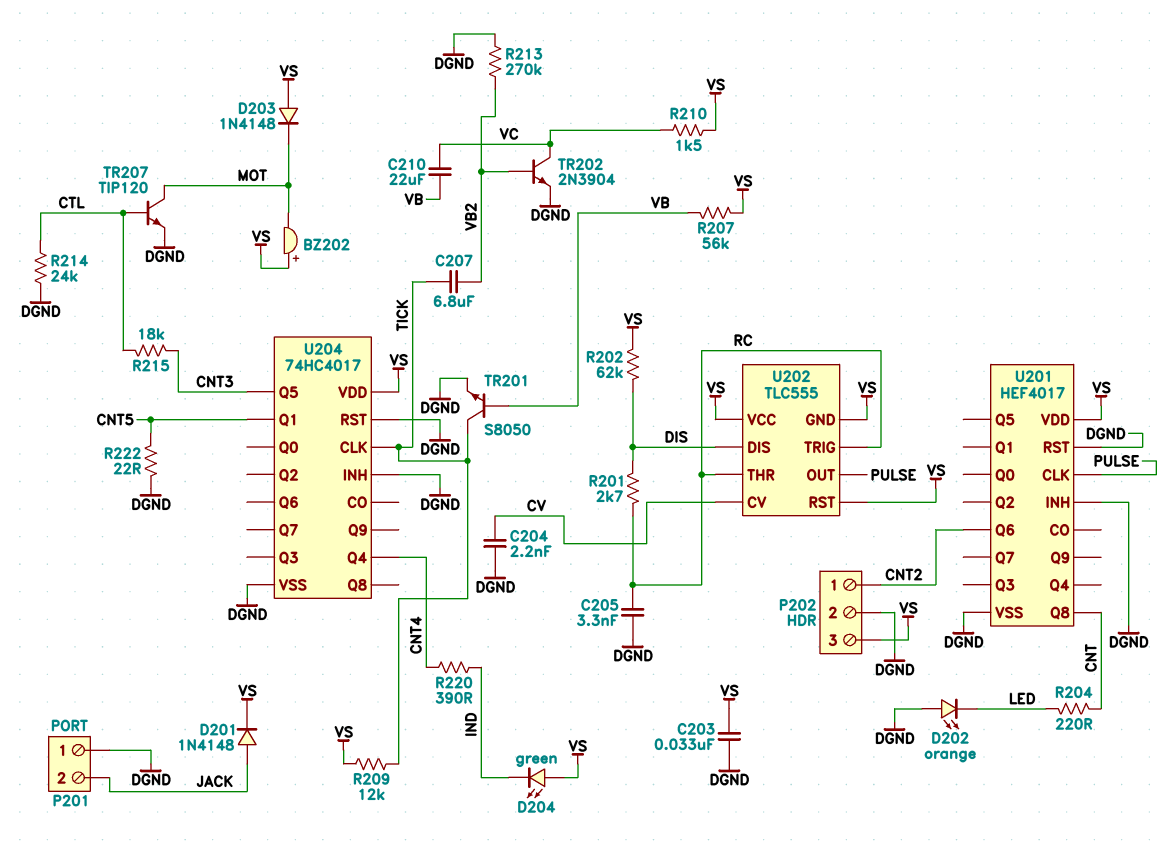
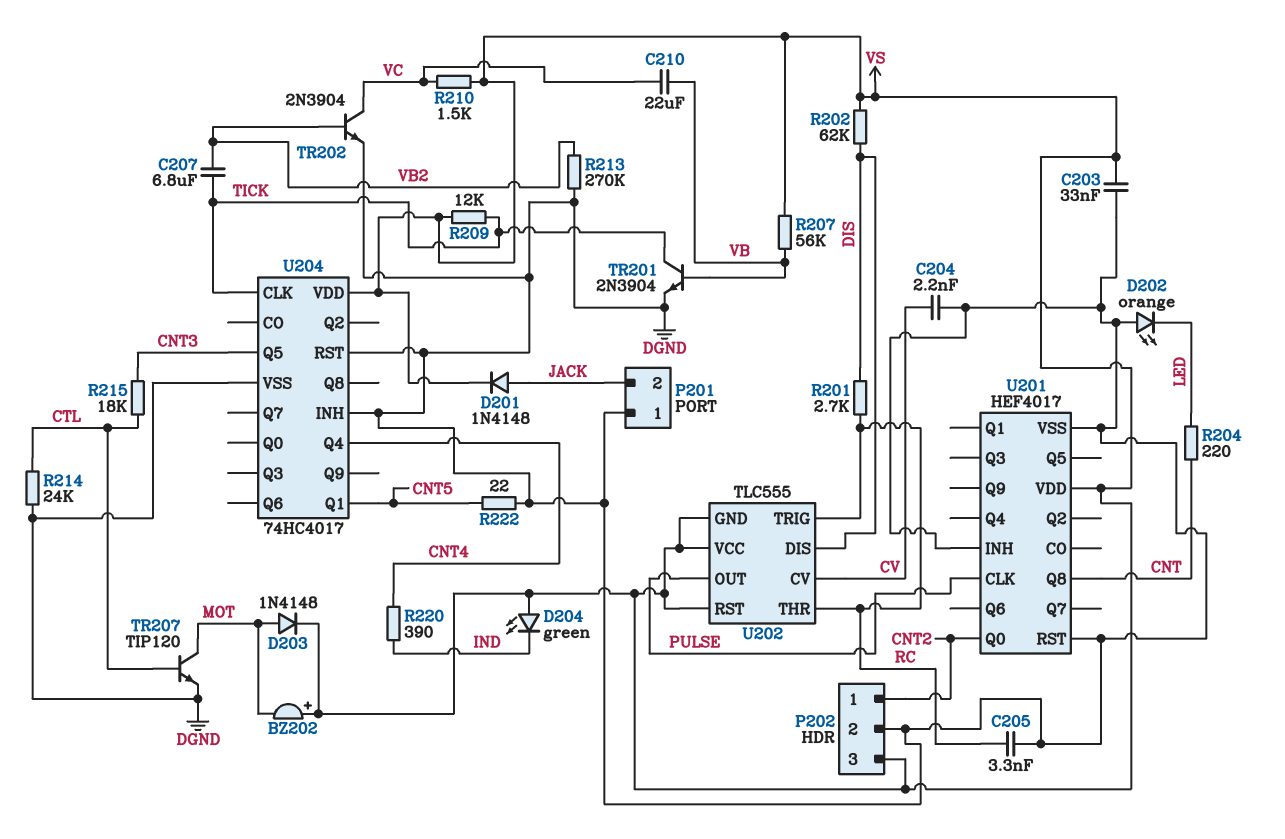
D203: diode 1N4148 (A VS, K MOT) -> diode 1N4148 (A MOT, K VS)
TR201: NPN S8050 (B VB, C TICK, E DGND) -> NPN 2N3904 (B VB, C TICK, E DGND)
U201 pin Q0: none -> CNT2
U201 pin Q6: CNT2 -> none

